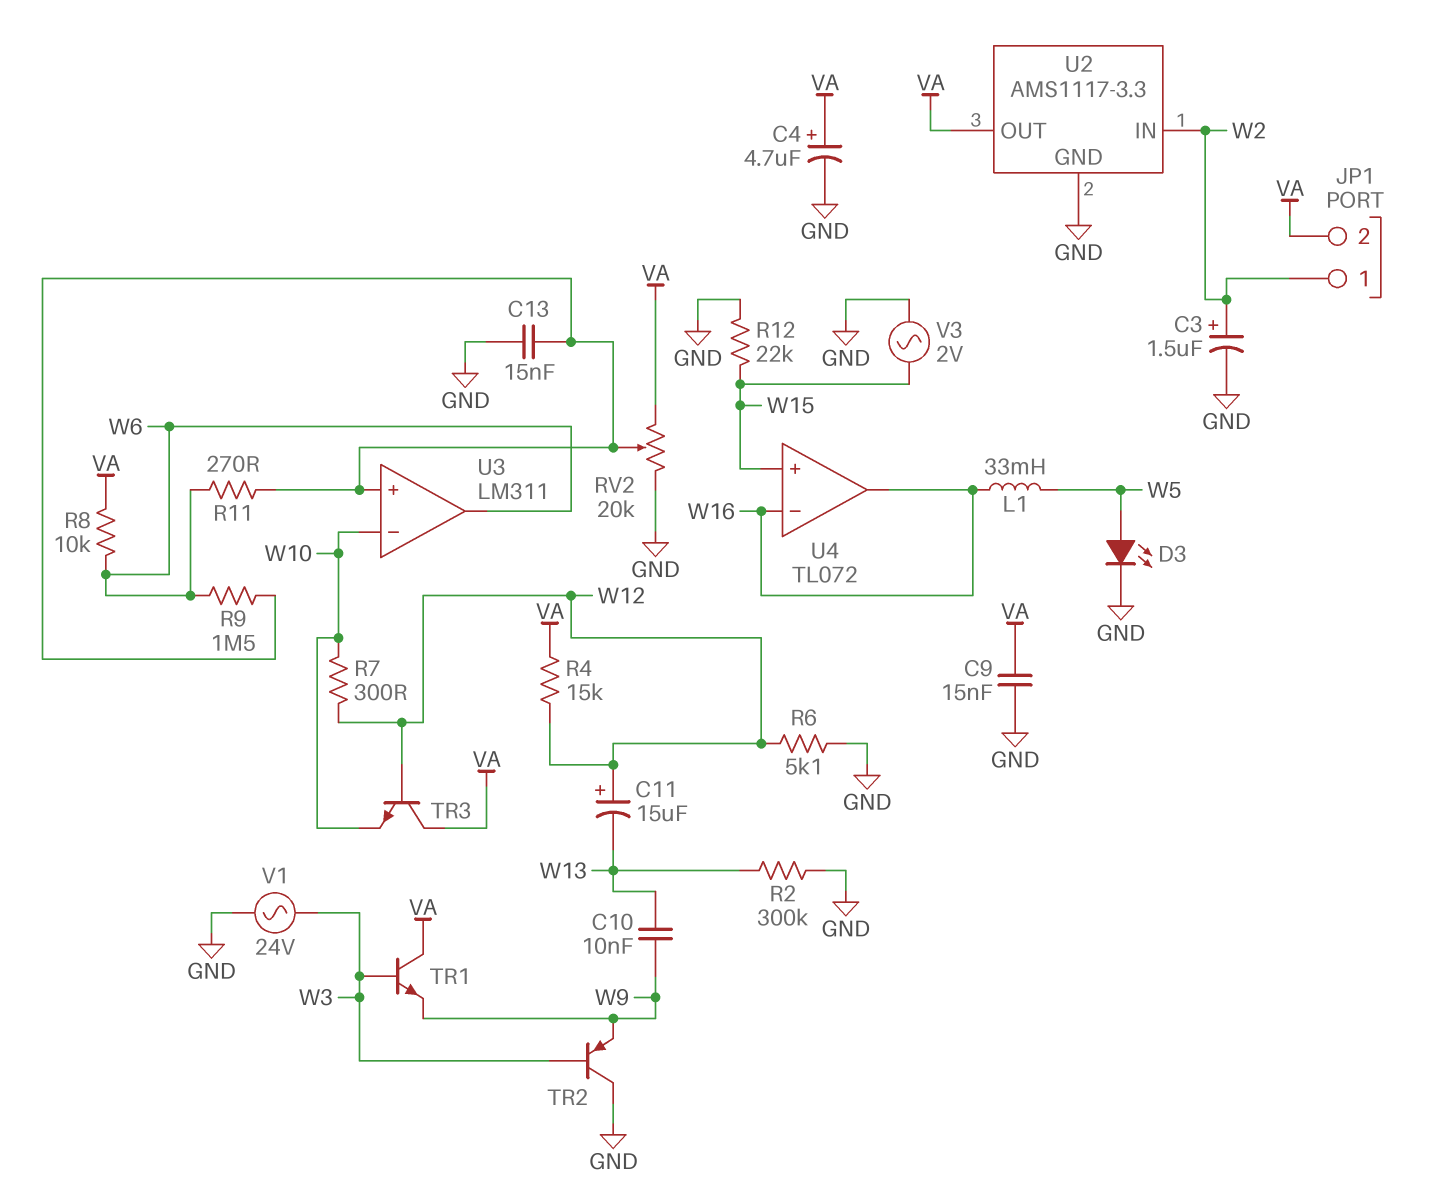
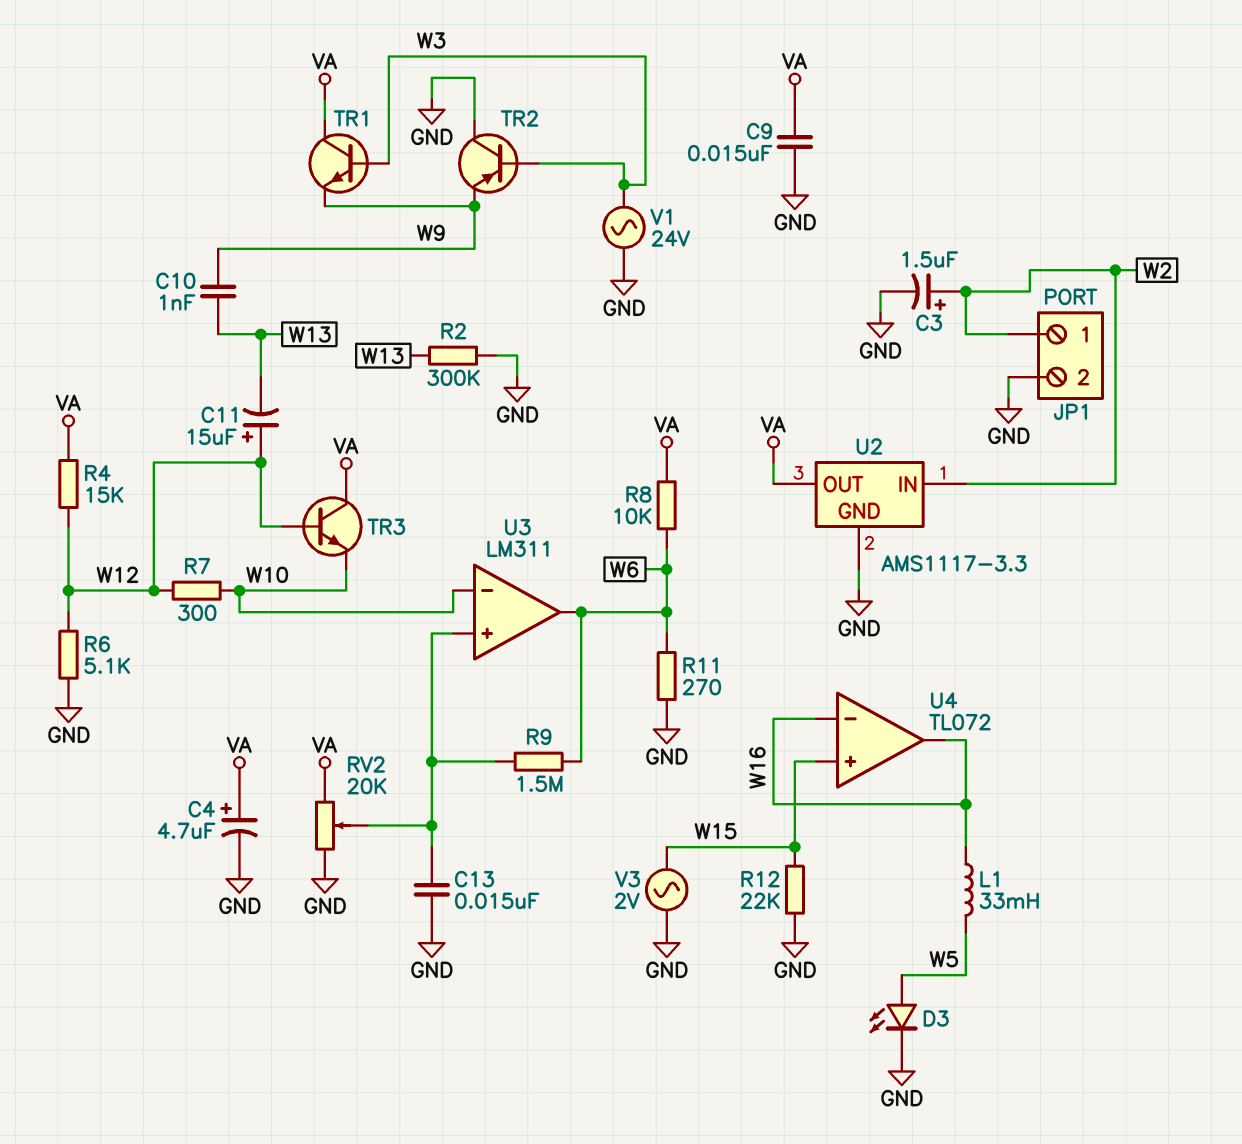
C10: 10nF (W9, W13) -> 1nF (W9, W13)
JP1 pin 2: VA -> GND
R11: 270 (U3/in+, W6) -> 270 (GND, W6)

